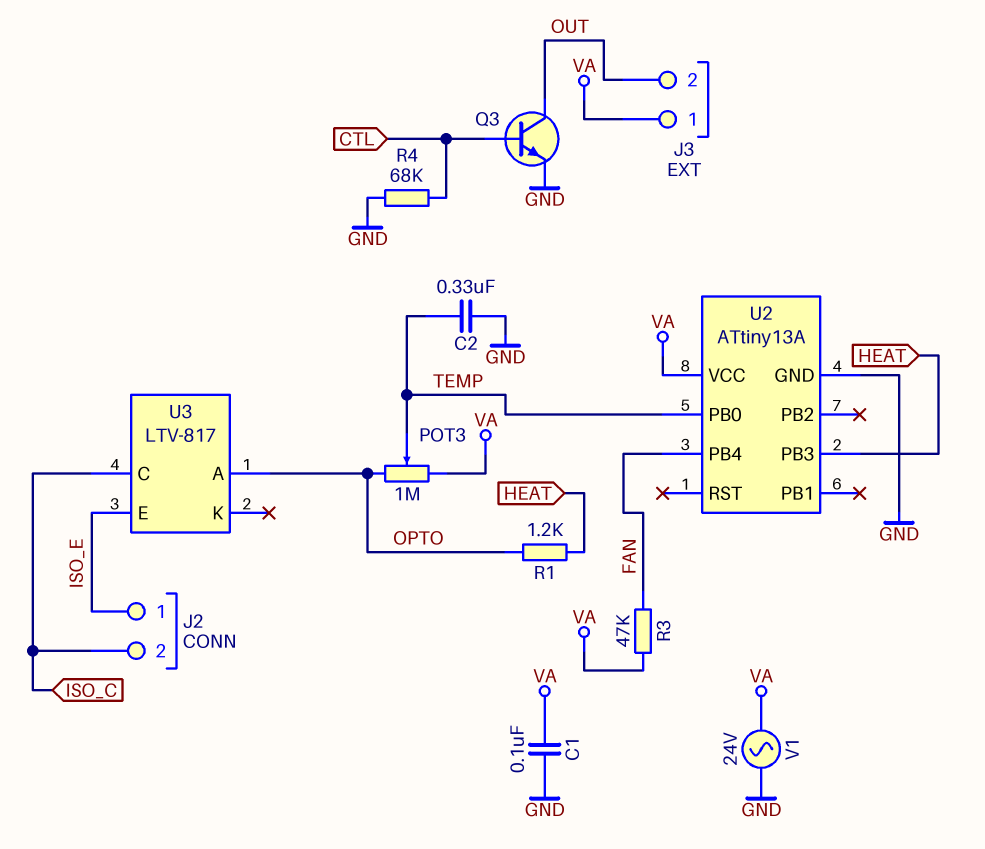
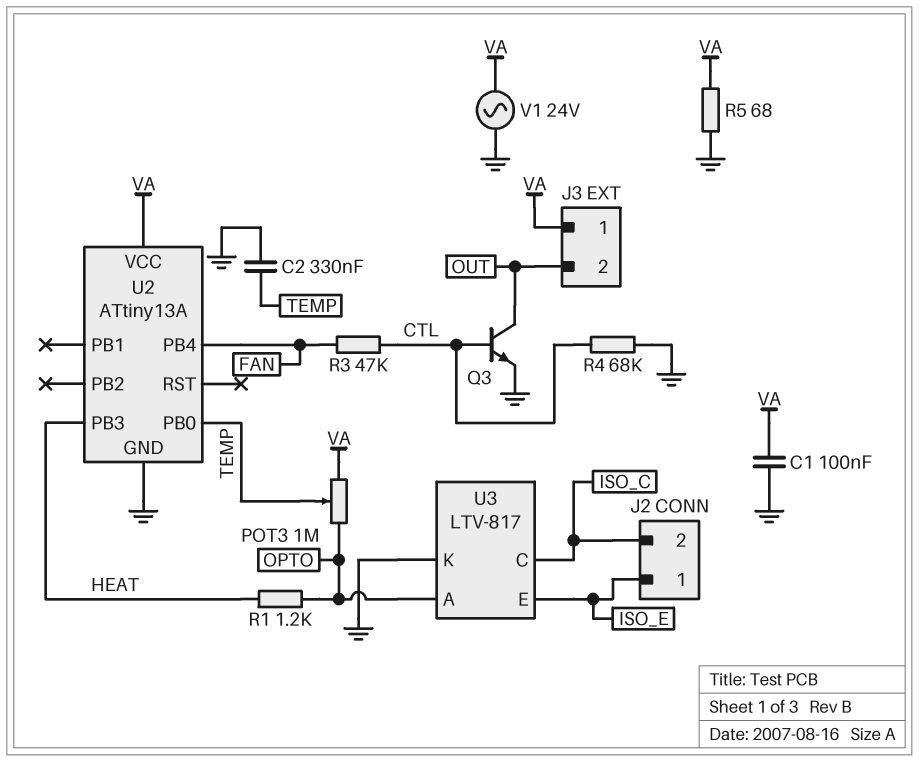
R3: 47k (FAN, VA) -> 47k (CTL, FAN)
R5: none -> 68 (GND, VA)
U3 pin K: none -> GND

